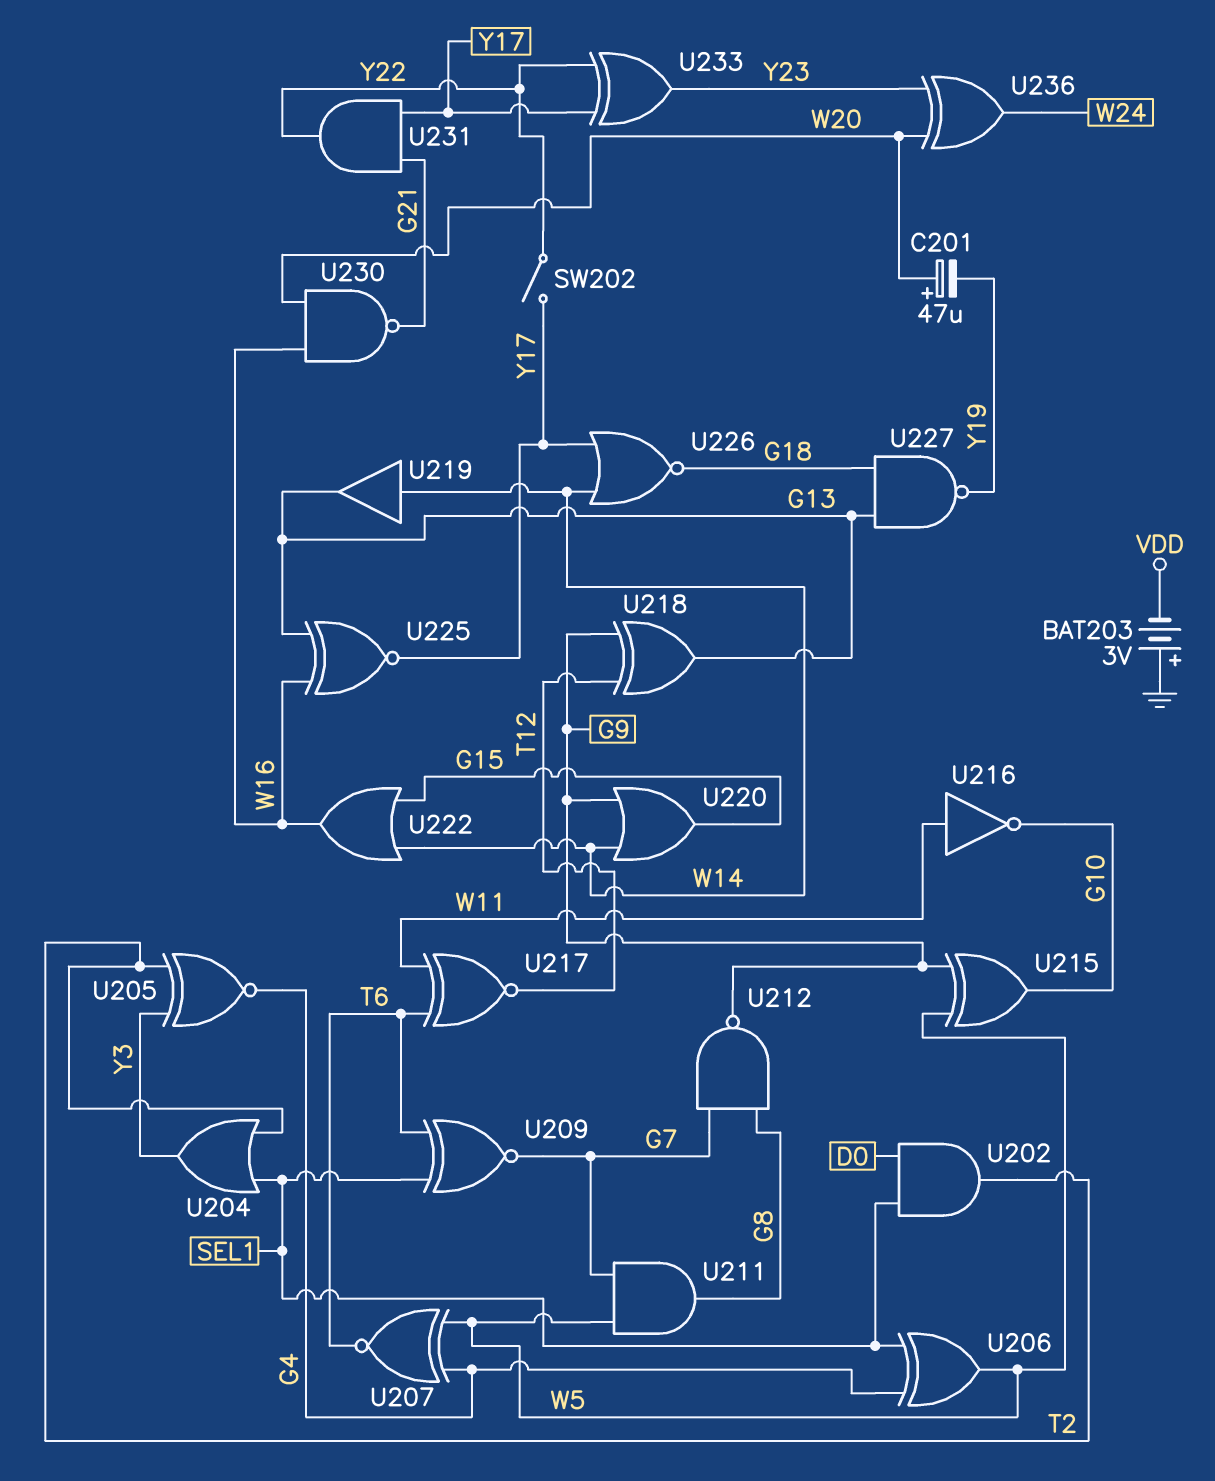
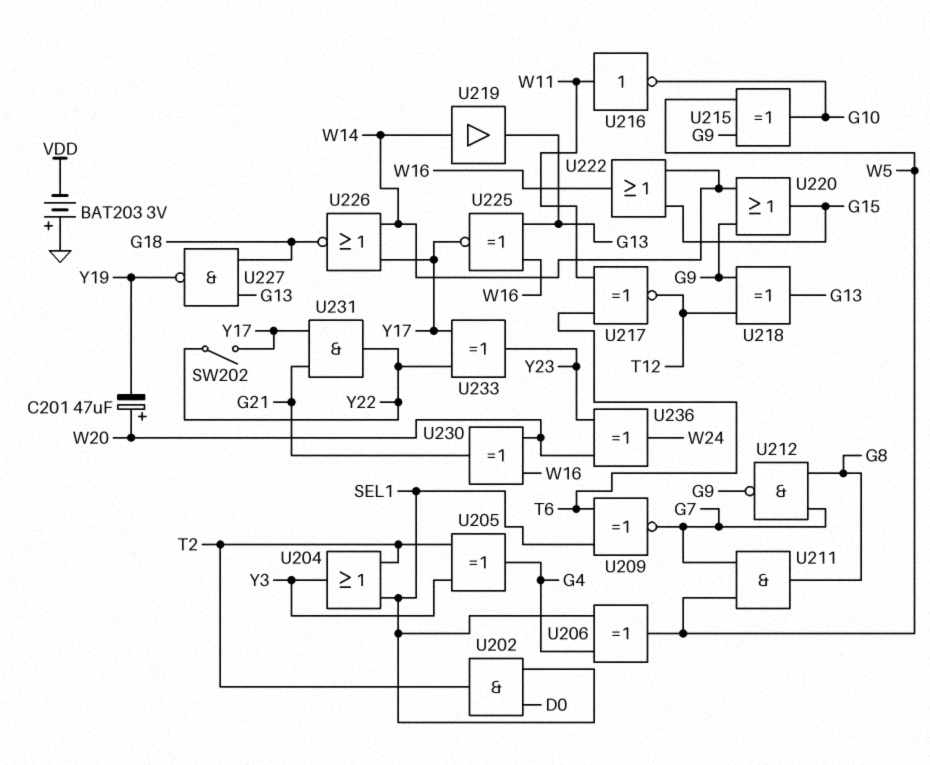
U205: XNOR (in T2, in Y3, out G4) -> XOR (in T2, in Y3, out G4)
U207: XNOR (in G4, in W5, out T6) -> none
U230: NAND (in W16, in W20, out G21) -> XOR (in W16, in W20, out G21)

